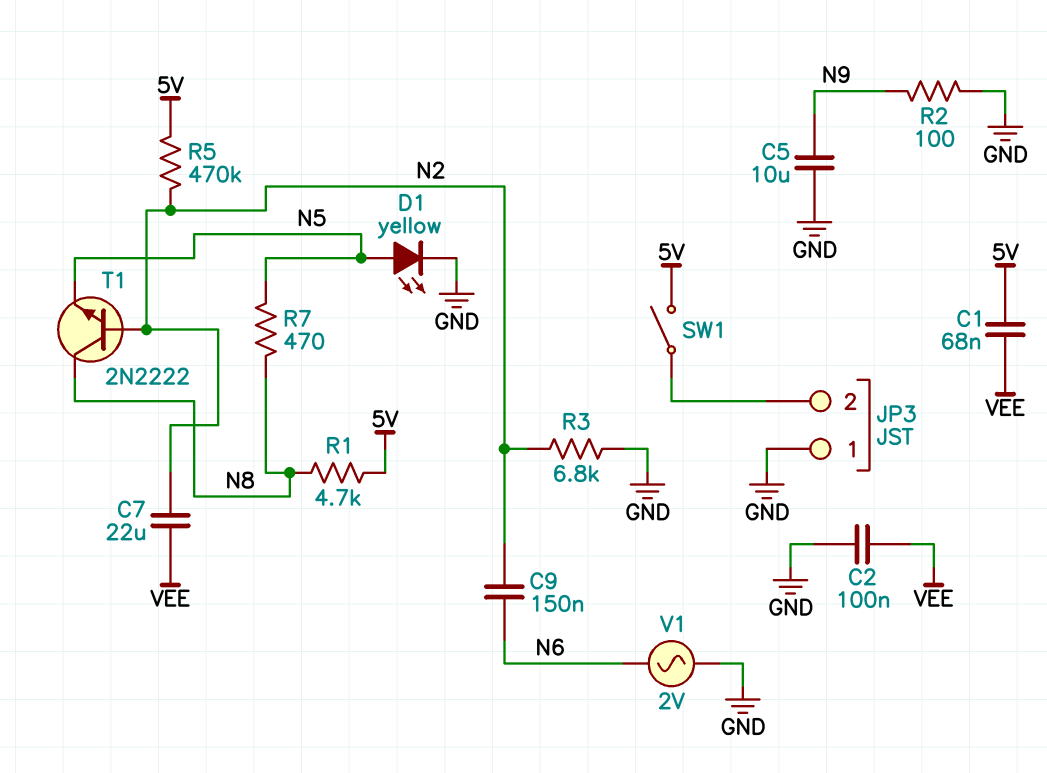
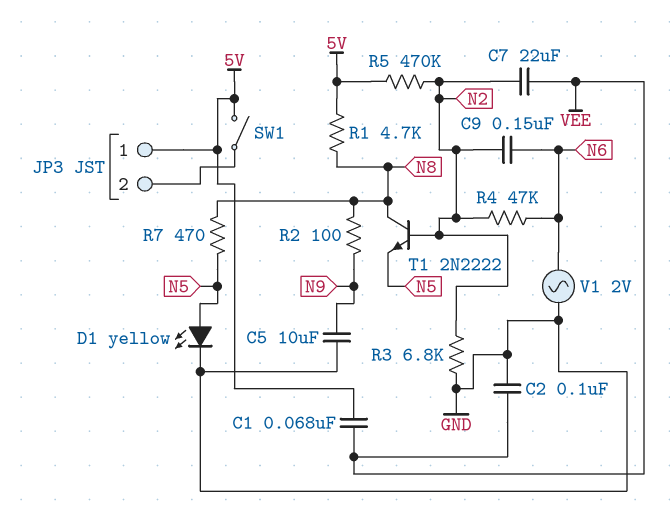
JP3 pin 1: GND -> 5V
R2: 100 (GND, N9) -> 100 (N8, N9)
R4: none -> 47k (N2, N6)

